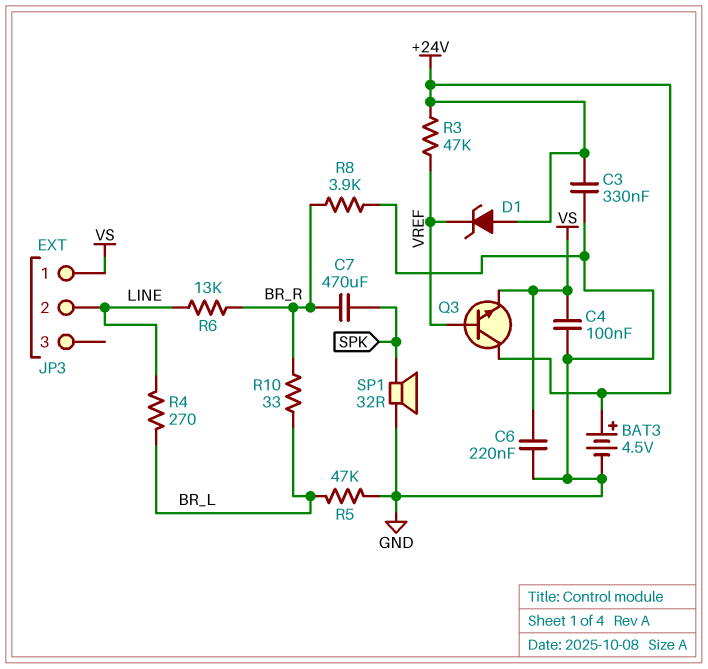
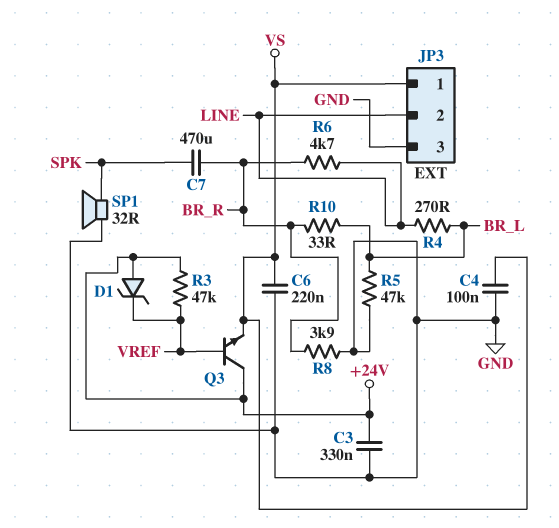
BAT3: 4.5V (plus +24V, minus GND) -> none
JP3 pin 3: none -> GND
R6: 13k (BR_R, LINE) -> 4.7k (BR_R, LINE)

